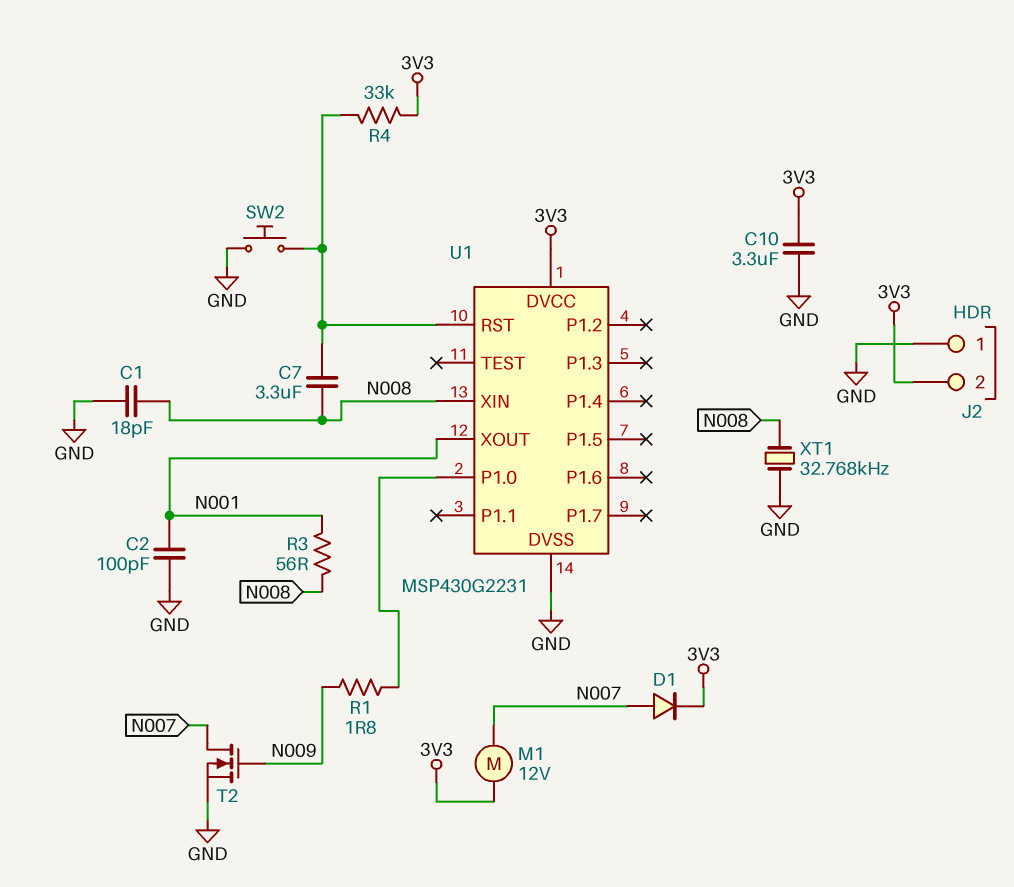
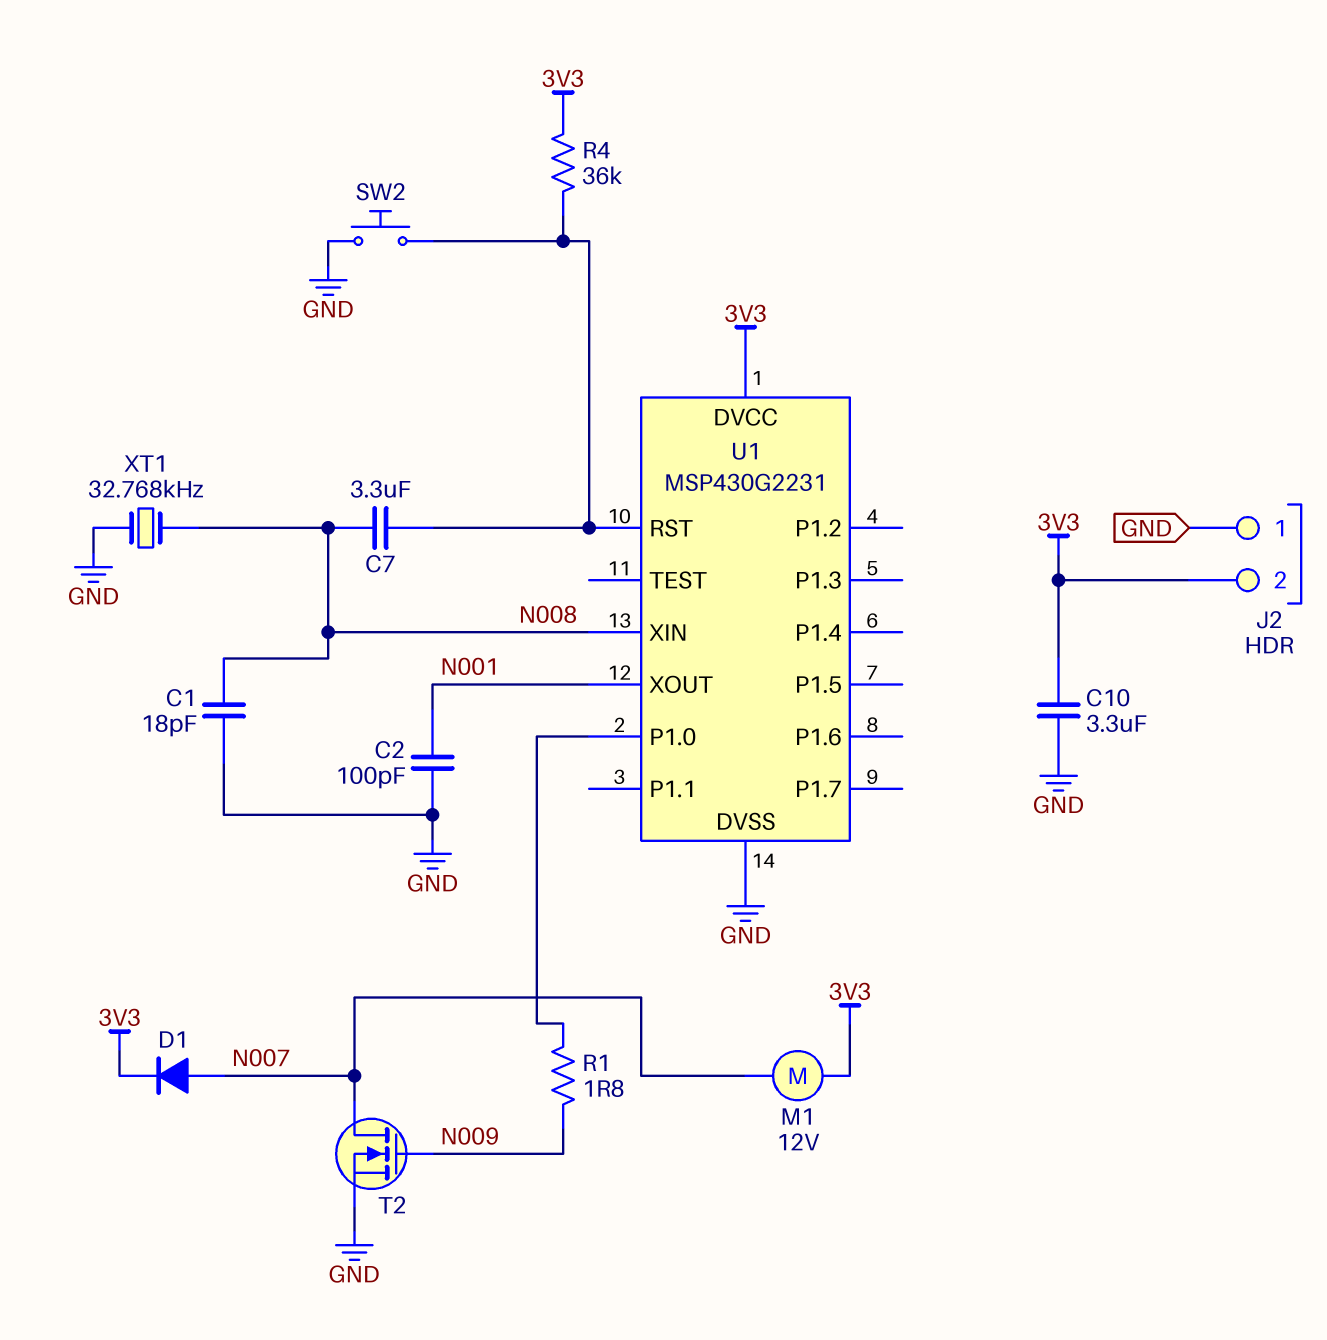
R3: 56 (N001, N008) -> none
R4: 33k (3V3, U1/RST) -> 36k (3V3, U1/RST)

